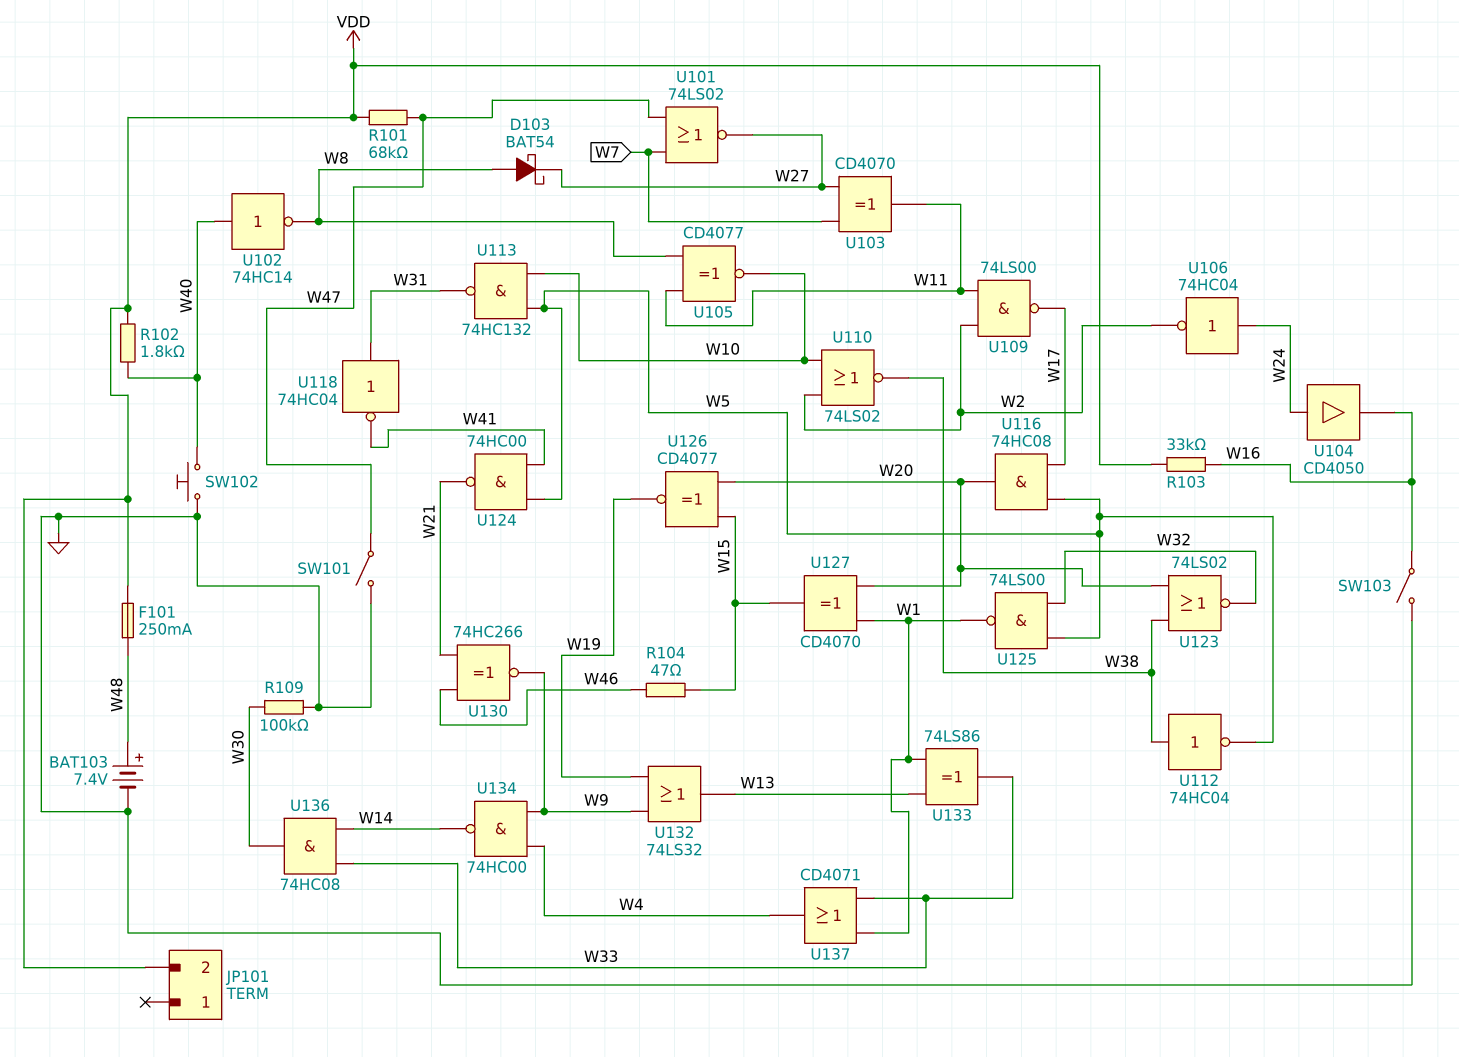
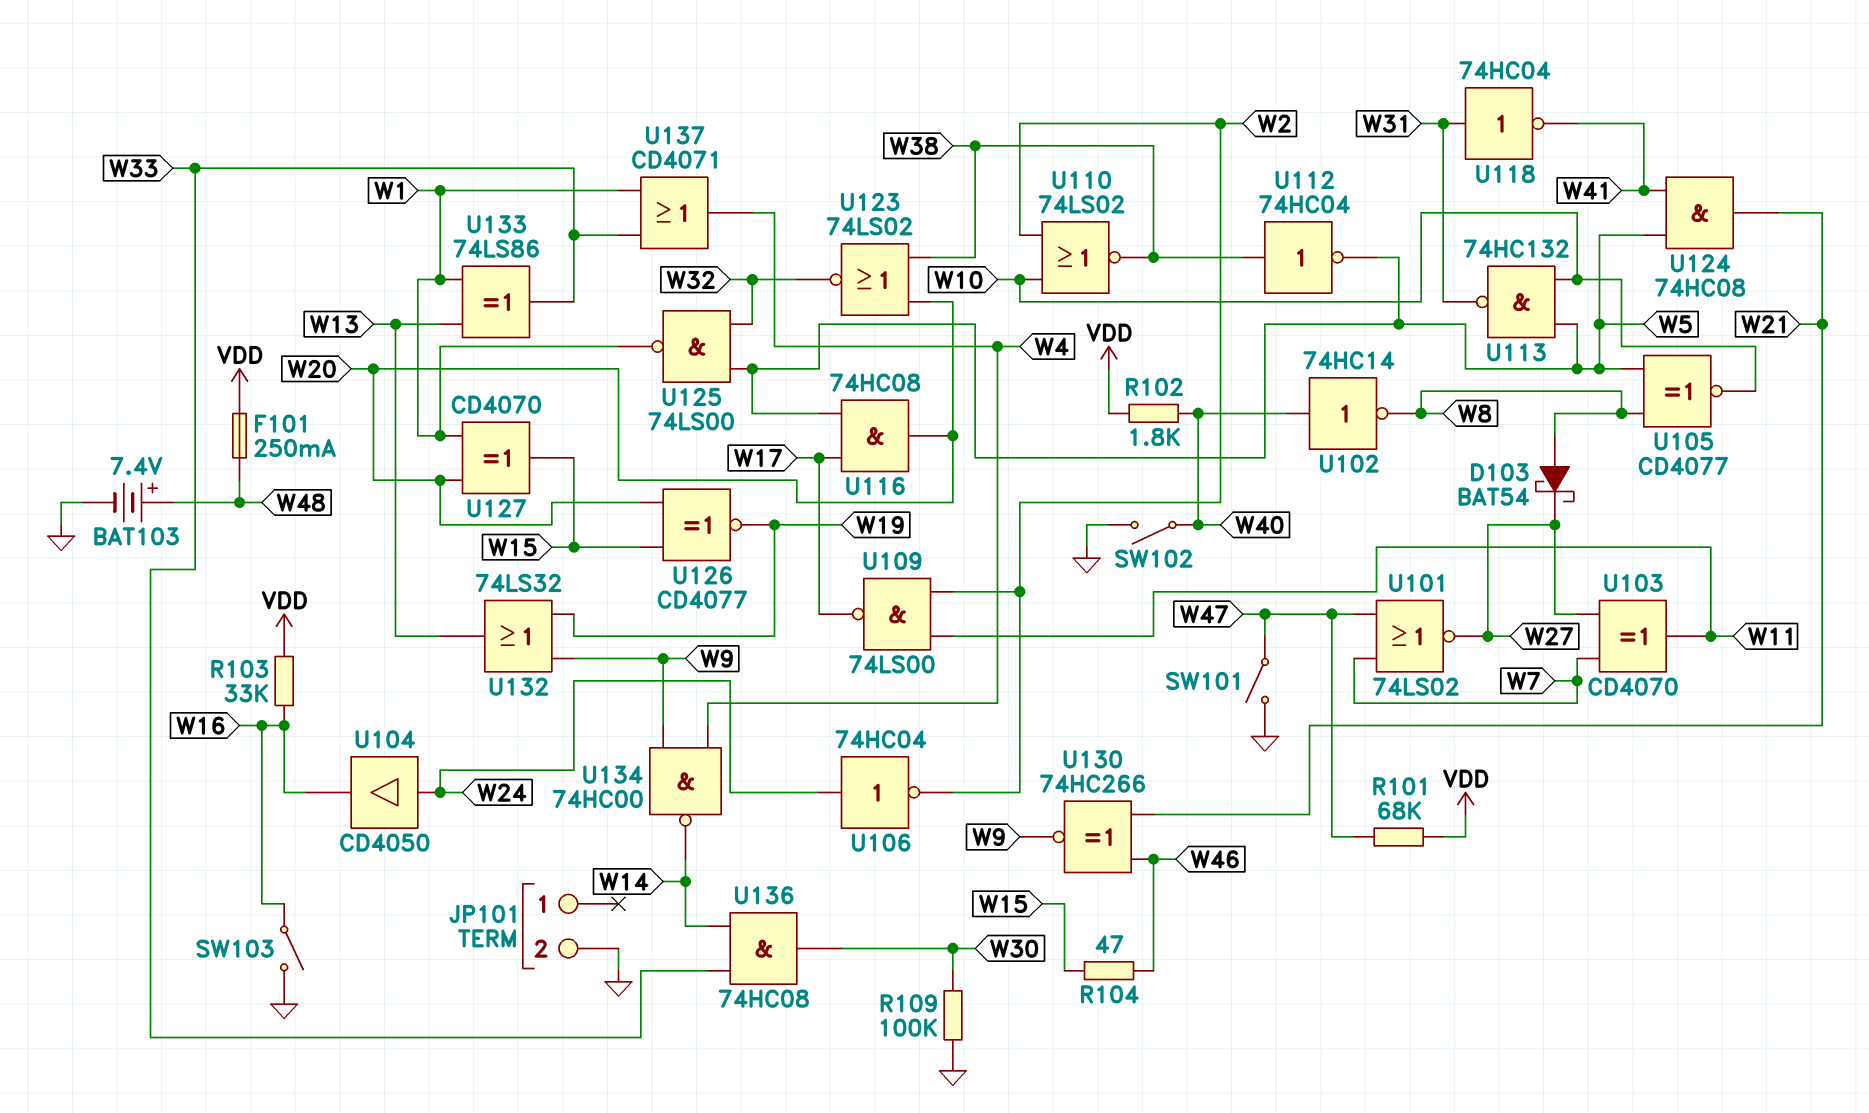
JP101 pin 2: VDD -> GND
SW102: button (GND, W40) -> switch (GND, W40)
U105: XNOR CD4077 (in W8, in W11, out W10) -> XNOR CD4077 (in W5, in W8, out W10)
U124: NAND 74HC00 (in W5, in W41, out W21) -> AND 74HC08 (in W5, in W41, out W21)

